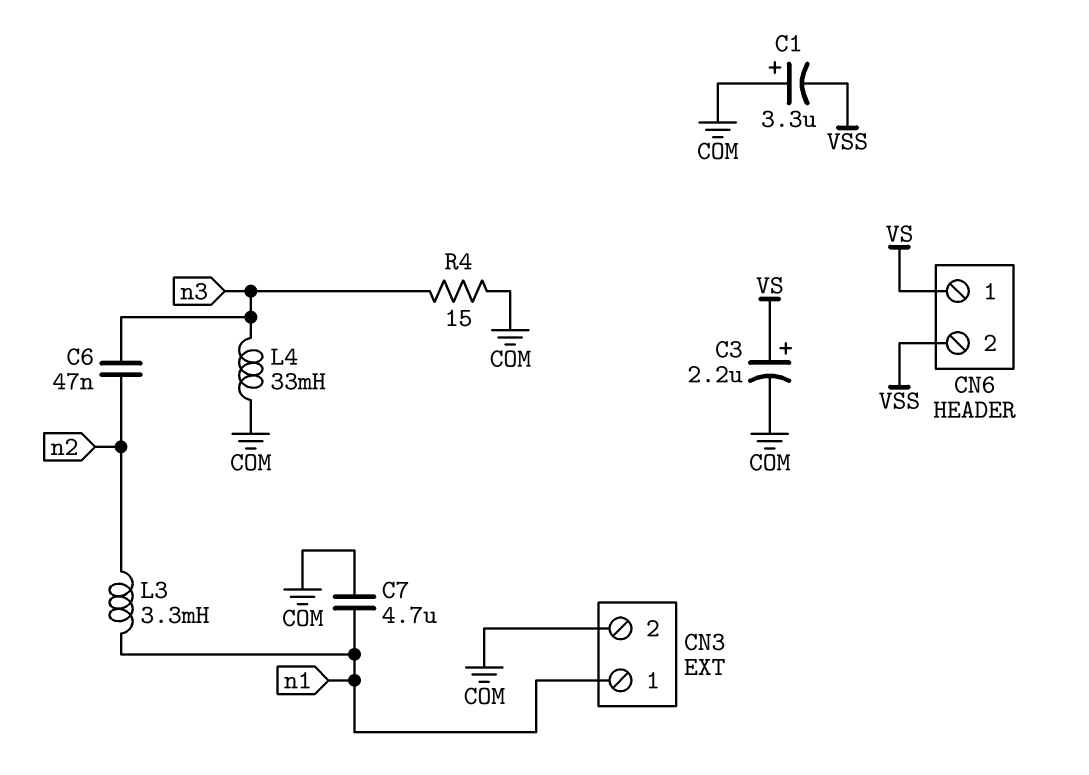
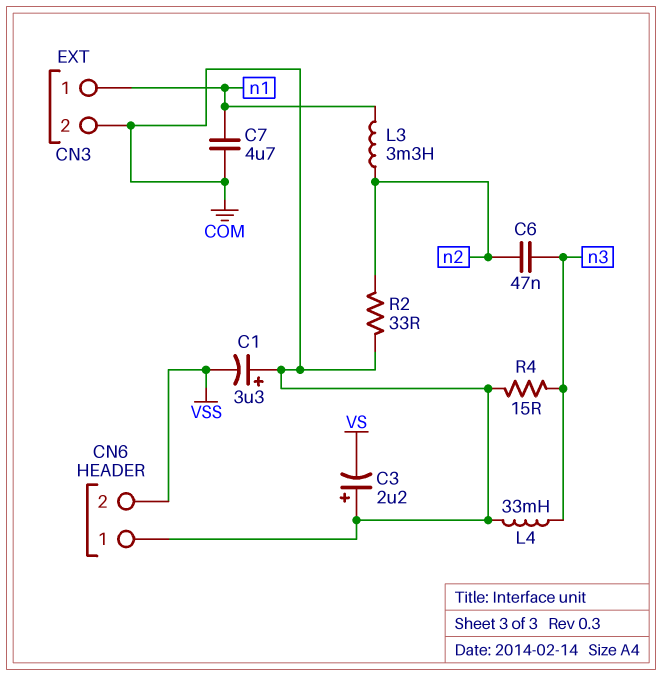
C3: 2.2uF (plus VS, minus COM) -> 2.2uF (plus COM, minus VS)
CN6 pin 1: VS -> COM
R2: none -> 33 (COM, n2)

